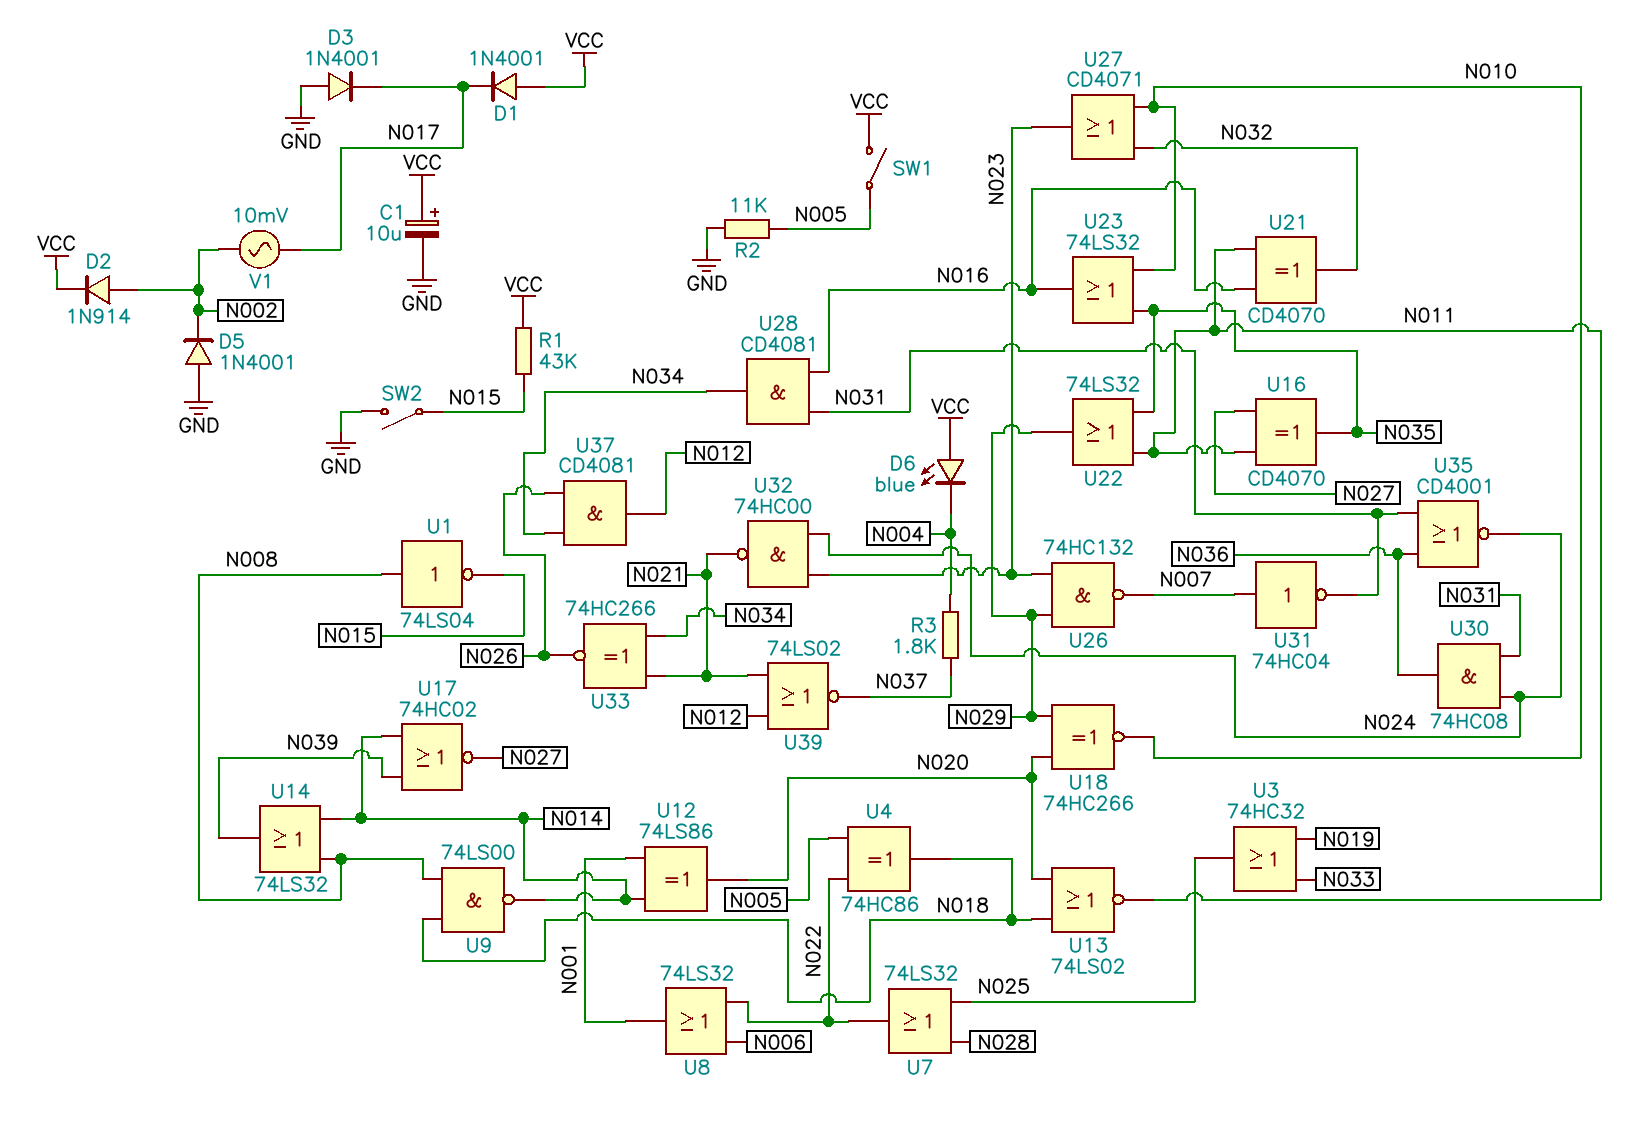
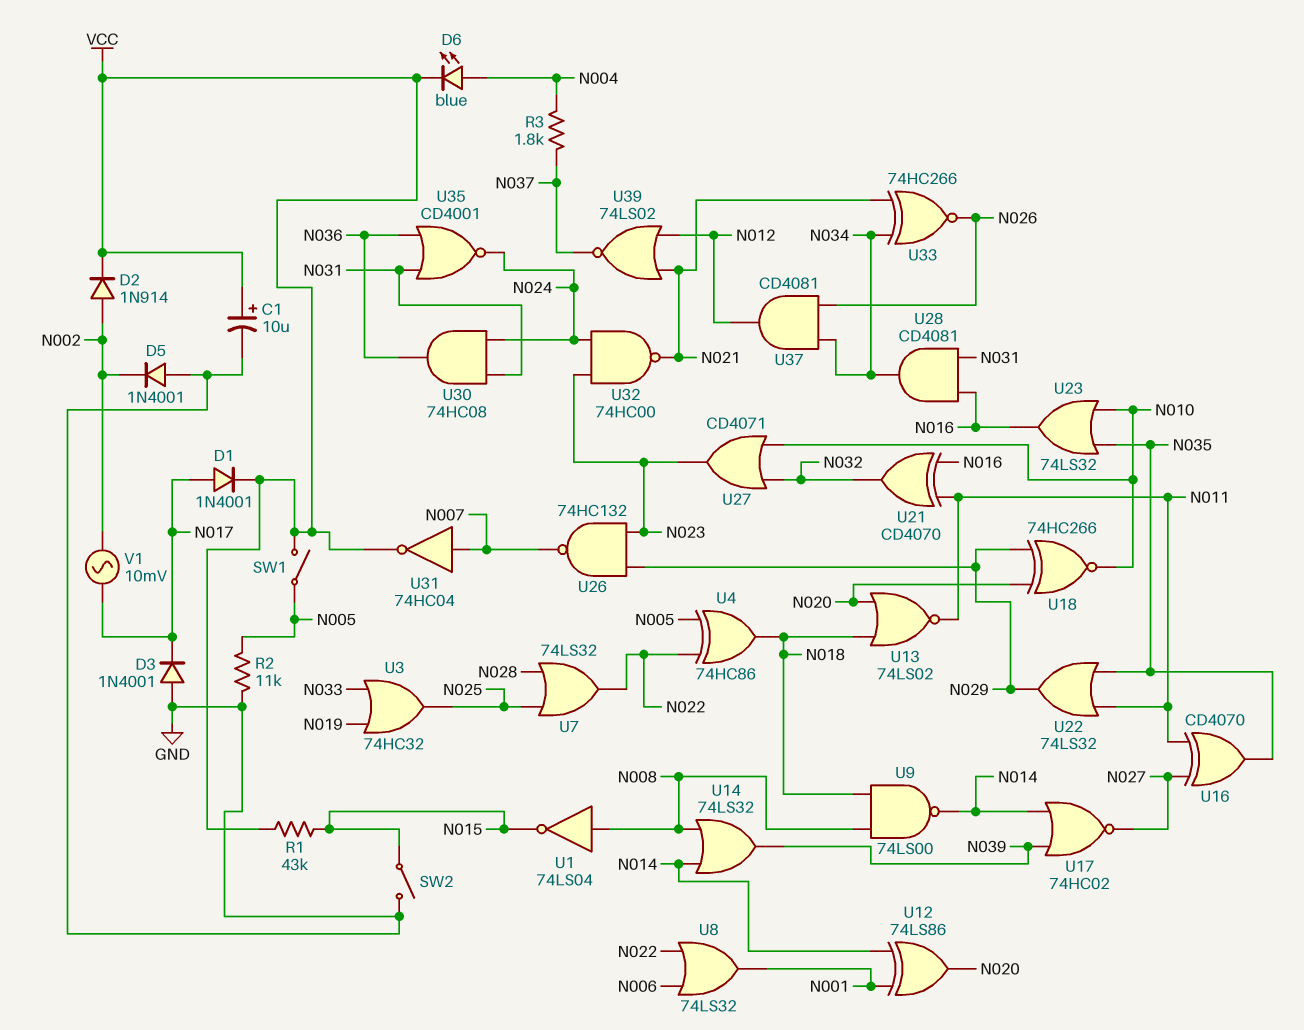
D1: diode 1N4001 (A VCC, K N017) -> diode 1N4001 (A N017, K VCC)
D6: LED blue (A VCC, K N004) -> LED blue (A N004, K VCC)
U31: NOT 74HC04 (in N007, out N031) -> NOT 74HC04 (in N007, out VCC)

